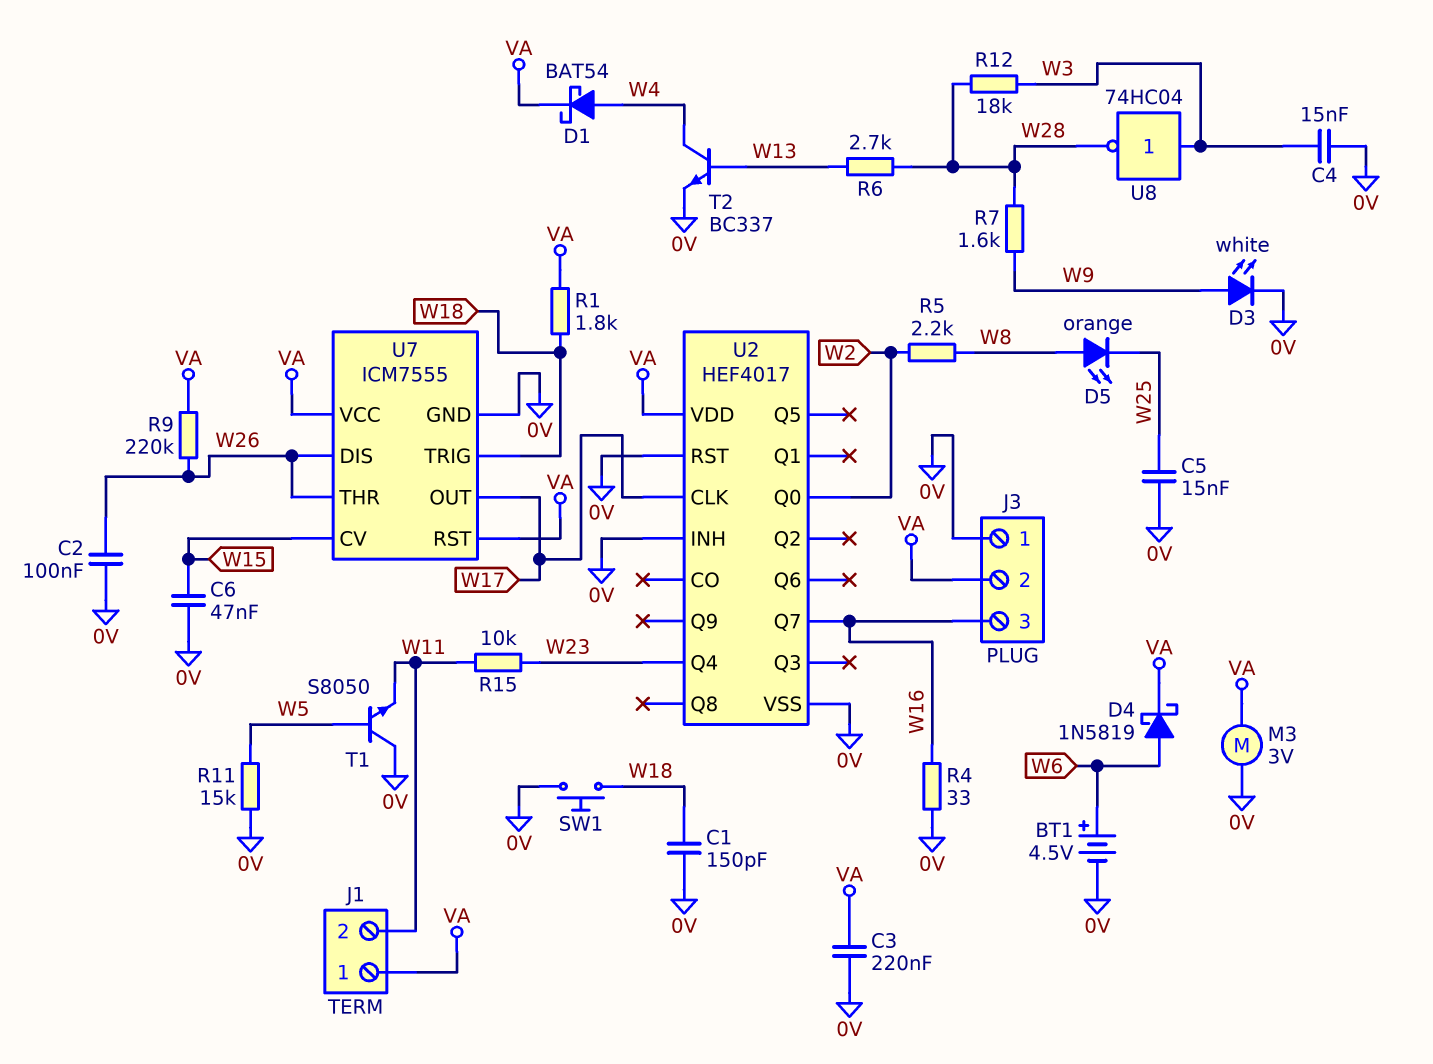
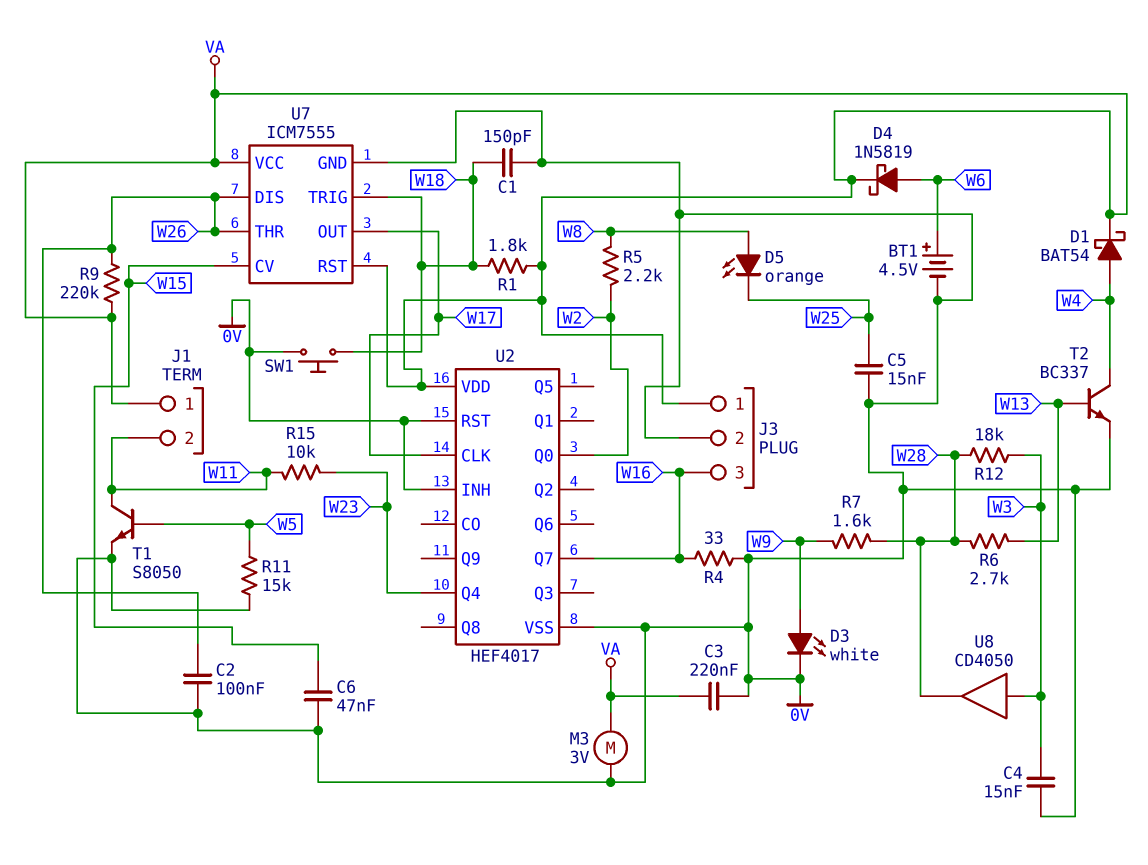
J3 pin 1: 0V -> VA
J3 pin 2: VA -> 0V
T1: NPN S8050 (B W5, C 0V, E W11) -> NPN S8050 (B W5, C W11, E 0V)
U8: NOT 74HC04 (in W3, out W28) -> buffer CD4050 (in W3, out W28)

